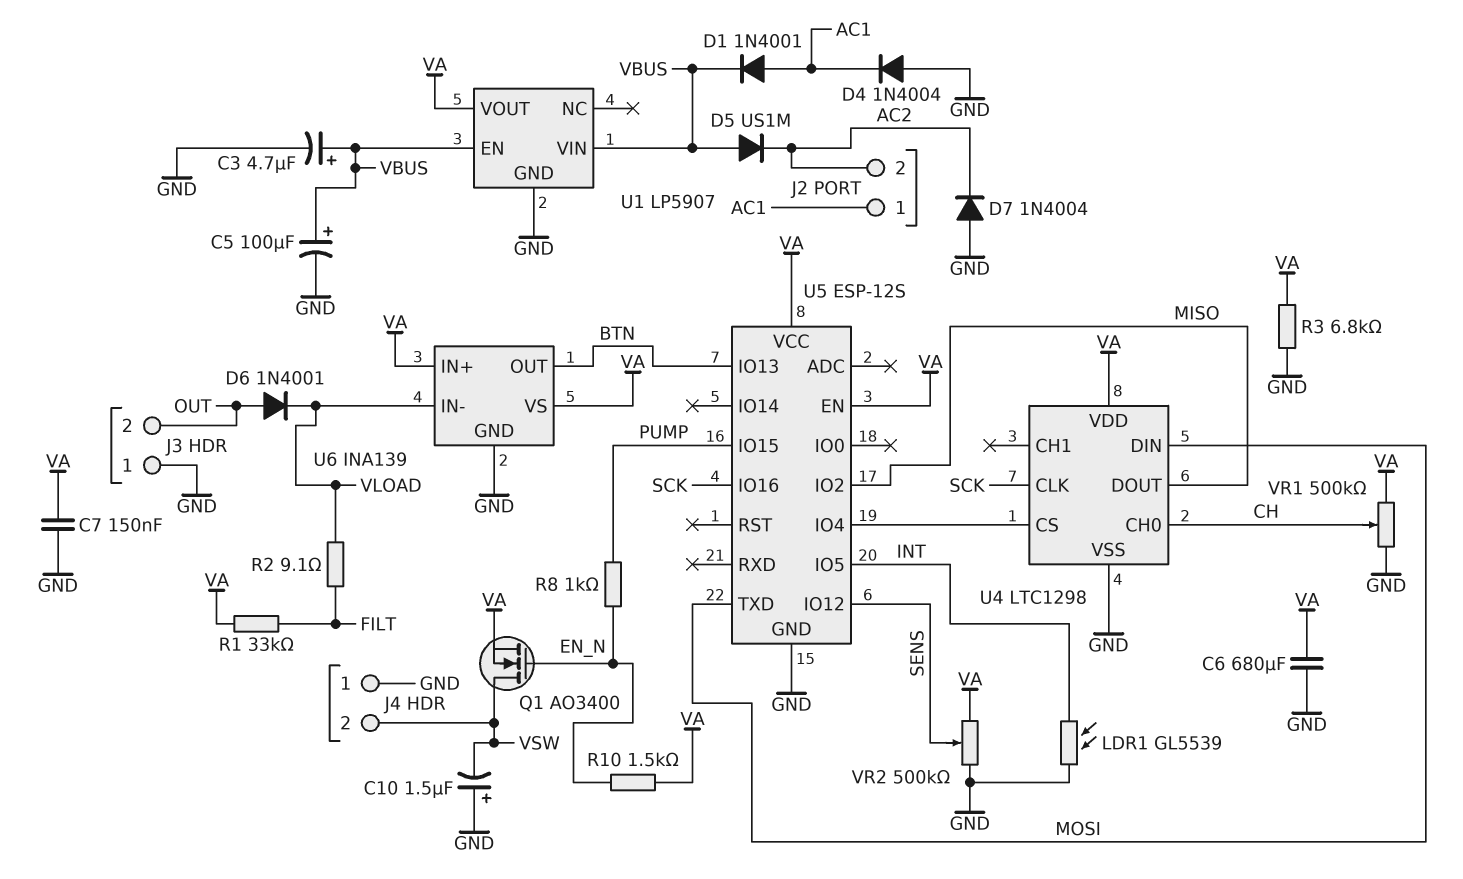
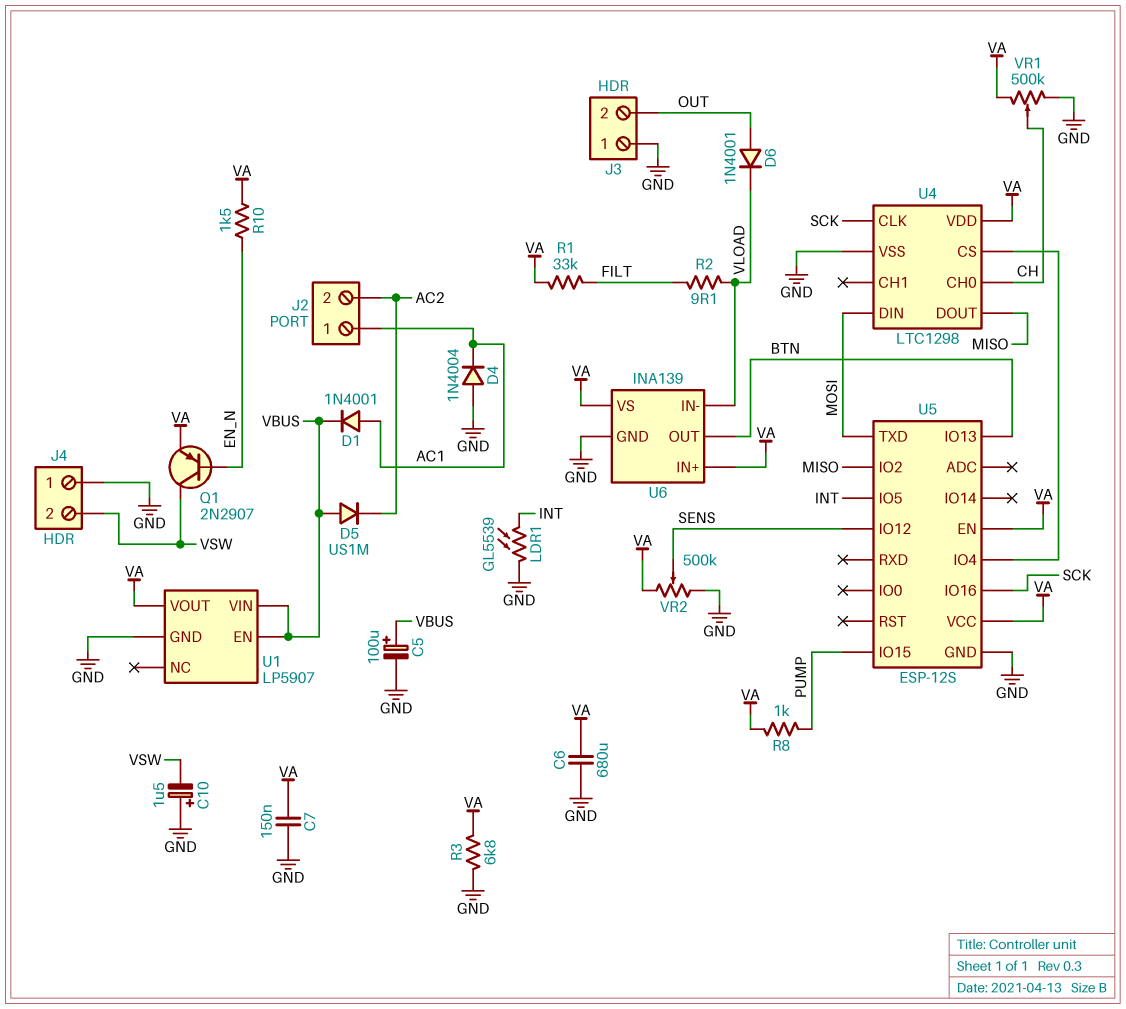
C3: 4.7uF (plus VBUS, minus GND) -> none
D7: diode 1N4004 (A GND, K AC2) -> none
Q1: NMOS AO3400 (G EN_N, D VSW, S VA) -> PNP 2N2907 (B EN_N, C VSW, E VA)
R8: 1k (EN_N, PUMP) -> 1k (PUMP, VA)

